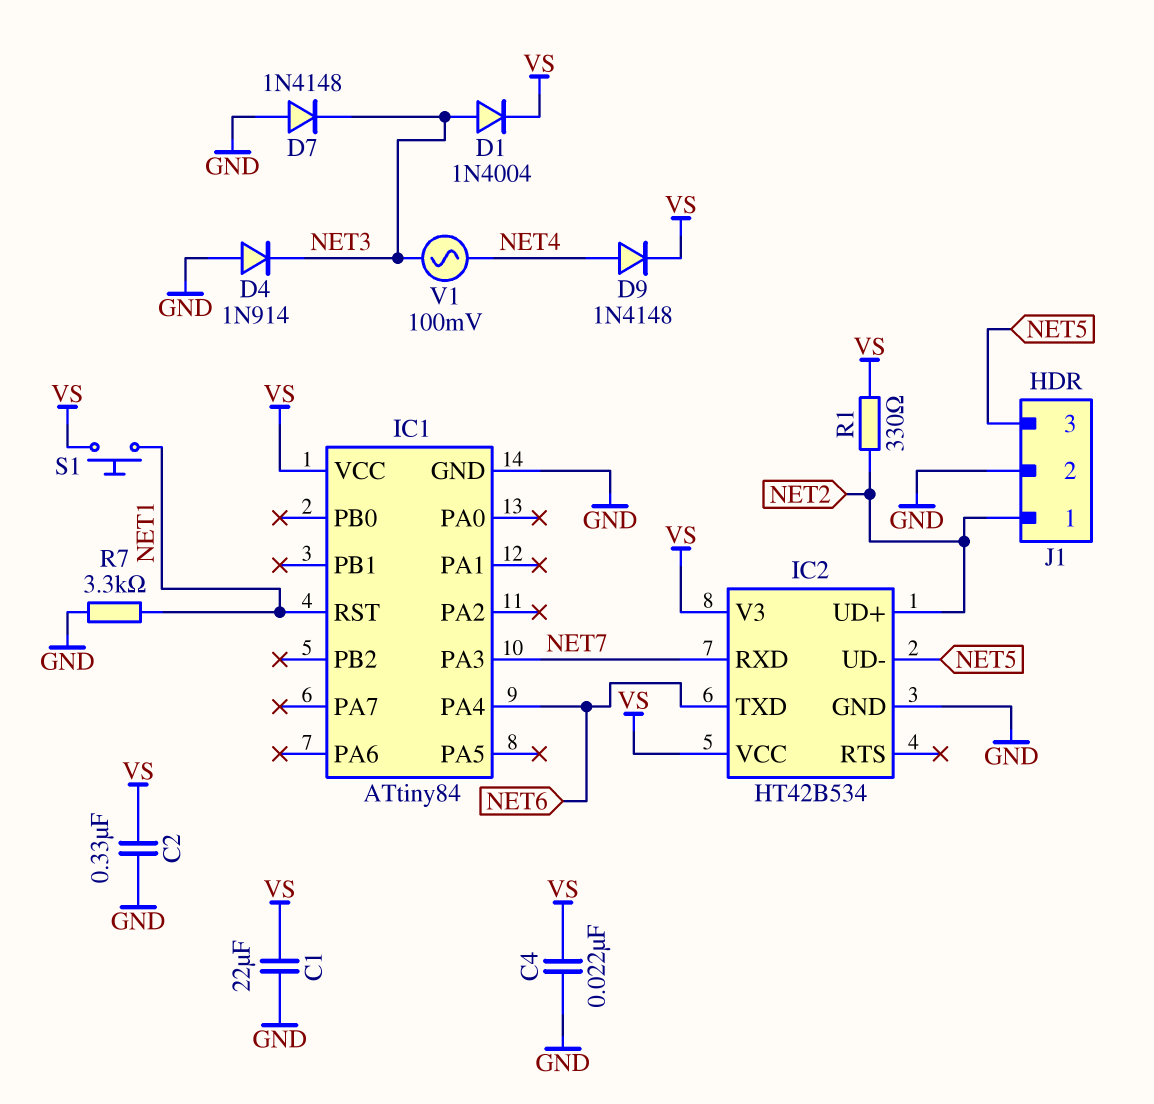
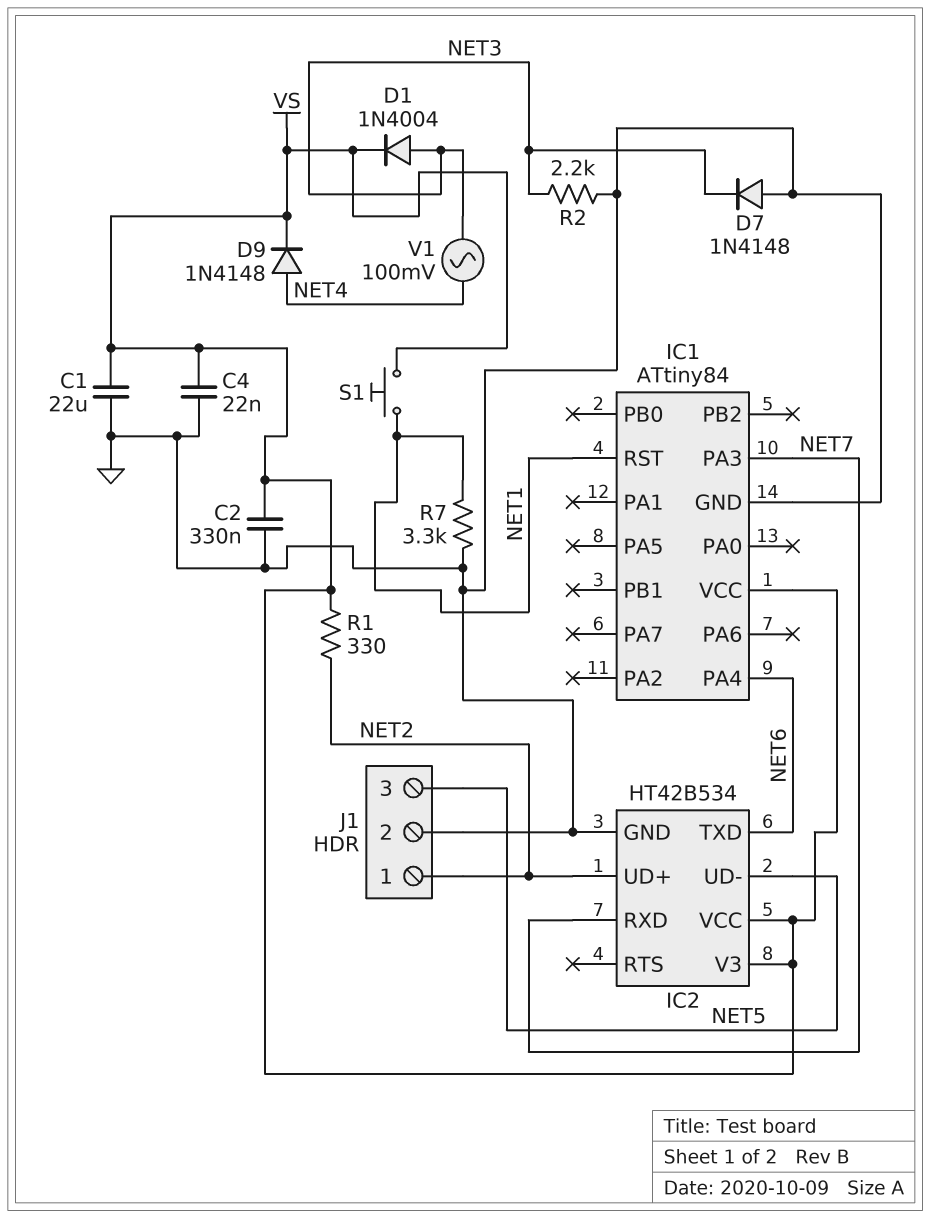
D4: diode 1N914 (A GND, K NET3) -> none
R2: none -> 2.2k (GND, NET3)

